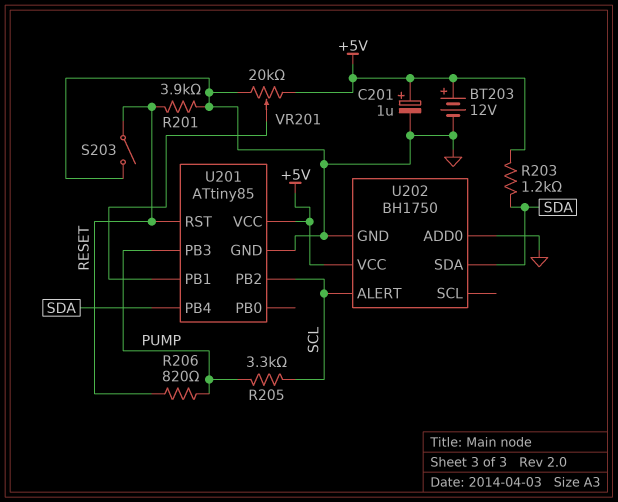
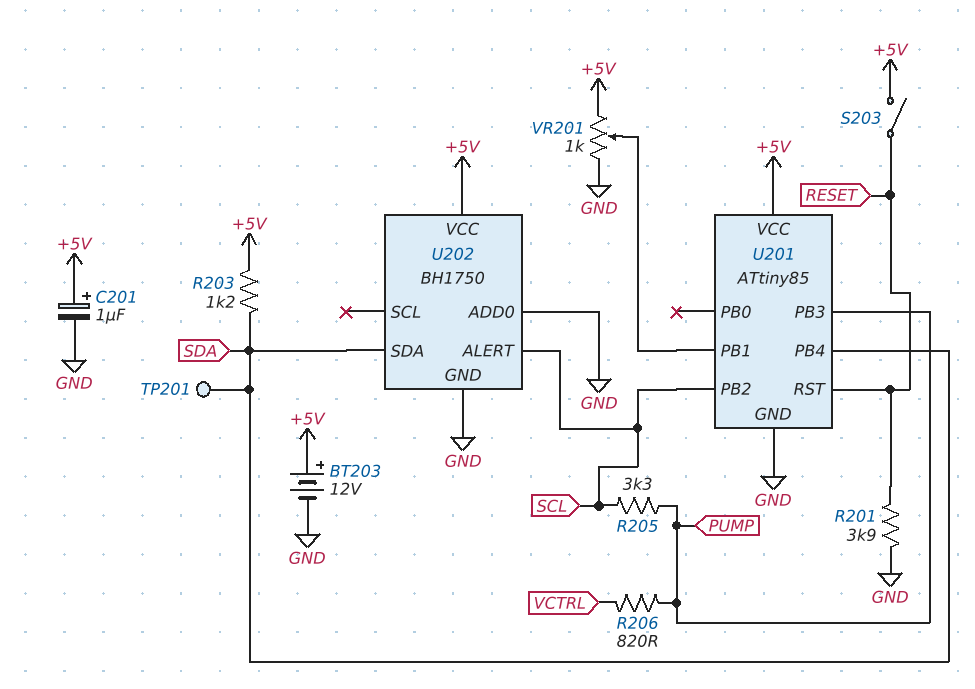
R206: 820 (PUMP, RESET) -> 820 (PUMP, VCTRL)
S203: switch (GND, RESET) -> switch (+5V, RESET)
TP201: none -> test point (SDA)
VR201: 20k (+5V, GND, wiper U201/PB1) -> 1k (+5V, GND, wiper U201/PB1)

